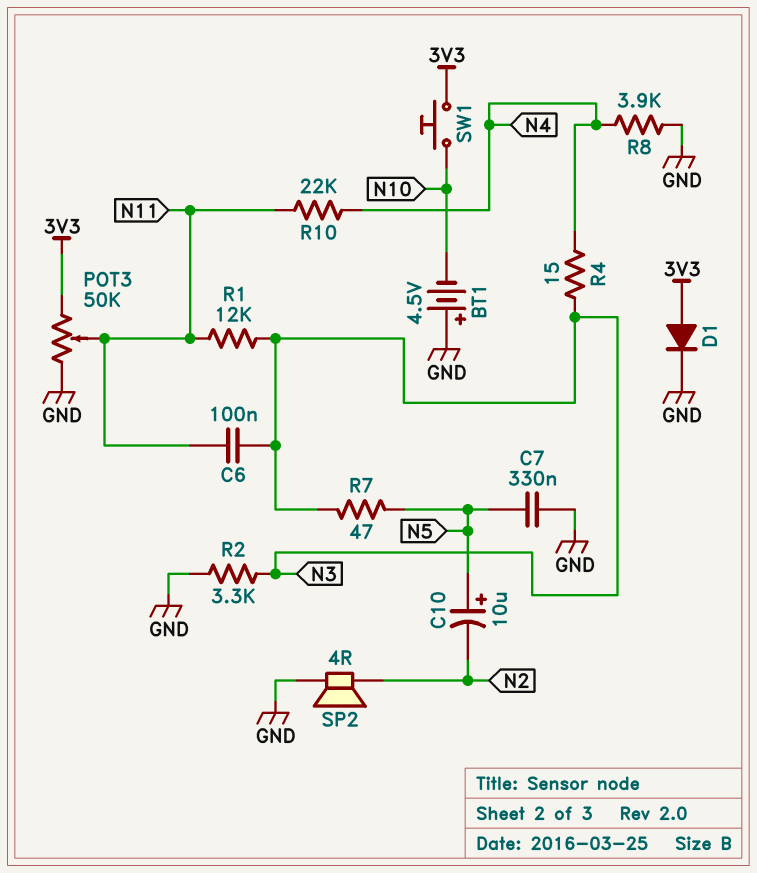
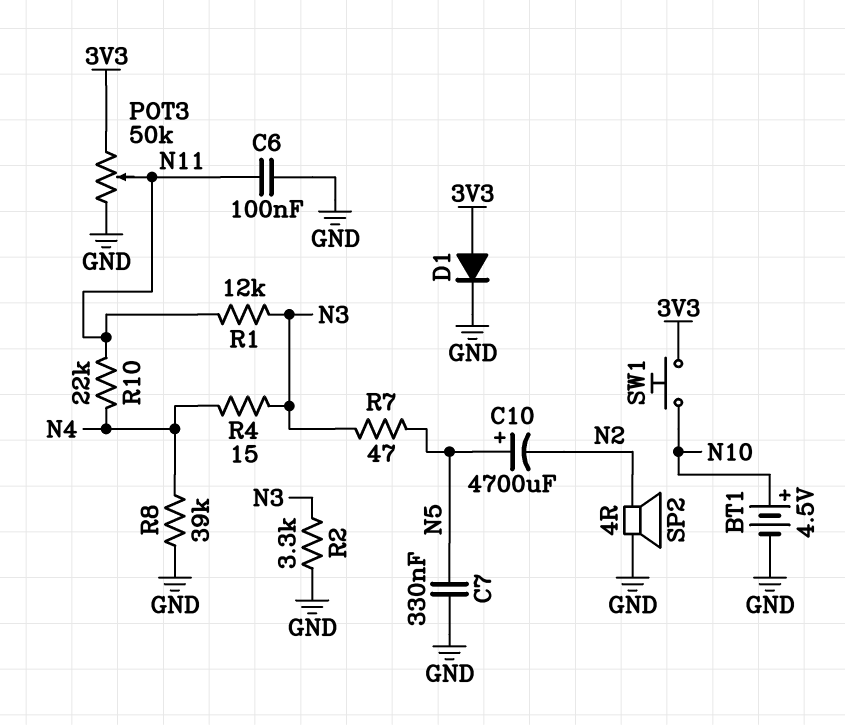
BT1: 4.5V (plus GND, minus N10) -> 4.5V (plus N10, minus GND)
C6: 100nF (N3, N11) -> 100nF (GND, N11)
C10: 10uF (plus N5, minus N2) -> 4700uF (plus N5, minus N2)
R8: 3.9k (GND, N4) -> 39k (GND, N4)

